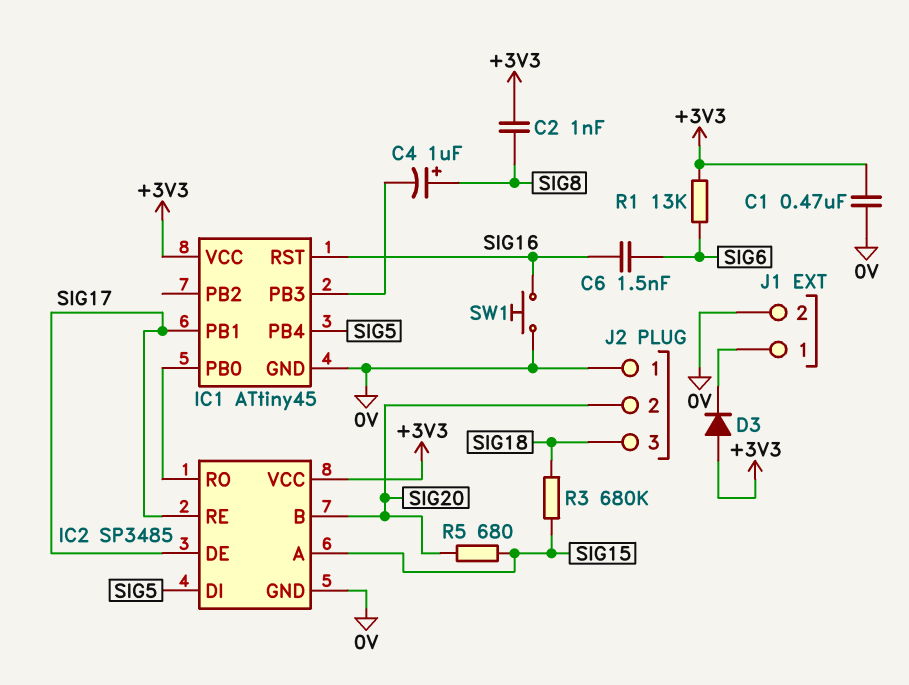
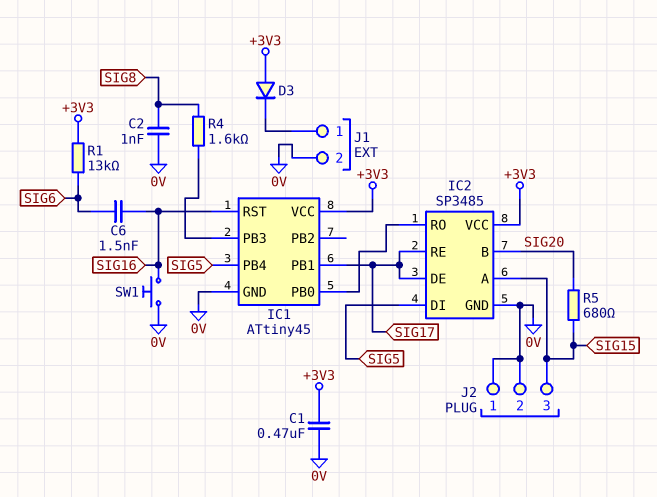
C2: 1nF (+3V3, SIG8) -> 1nF (0V, SIG8)
C4: 1uF (plus SIG8, minus IC1/PB3) -> none
J2 pin 2: SIG20 -> 0V
J2 pin 3: SIG18 -> SIG15
R3: 680k (SIG15, SIG18) -> none
R4: none -> 1.6k (IC1/PB3, SIG8)

